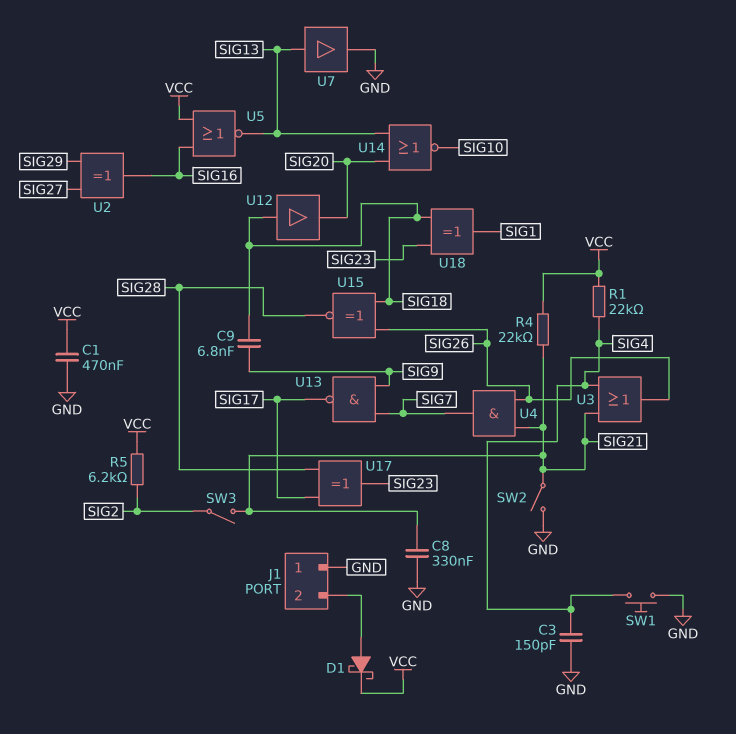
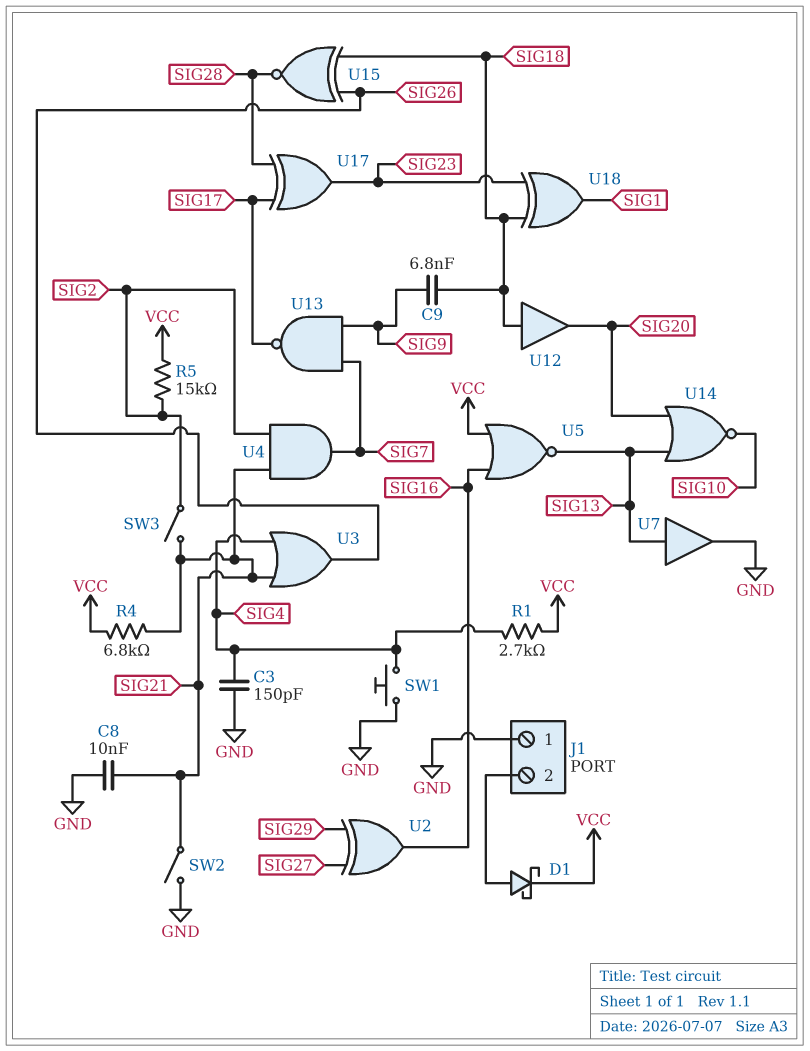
C1: 470nF (GND, VCC) -> none
C8: 330nF (GND, SIG21) -> 10nF (GND, SIG21)
R1: 22k (SIG4, VCC) -> 2.7k (SIG4, VCC)
R4: 22k (SIG21, VCC) -> 6.8k (SIG21, VCC)
R5: 6.2k (SIG2, VCC) -> 15k (SIG2, VCC)
U4: AND (in SIG21, in SIG26, out SIG7) -> AND (in SIG2, in SIG21, out SIG7)

